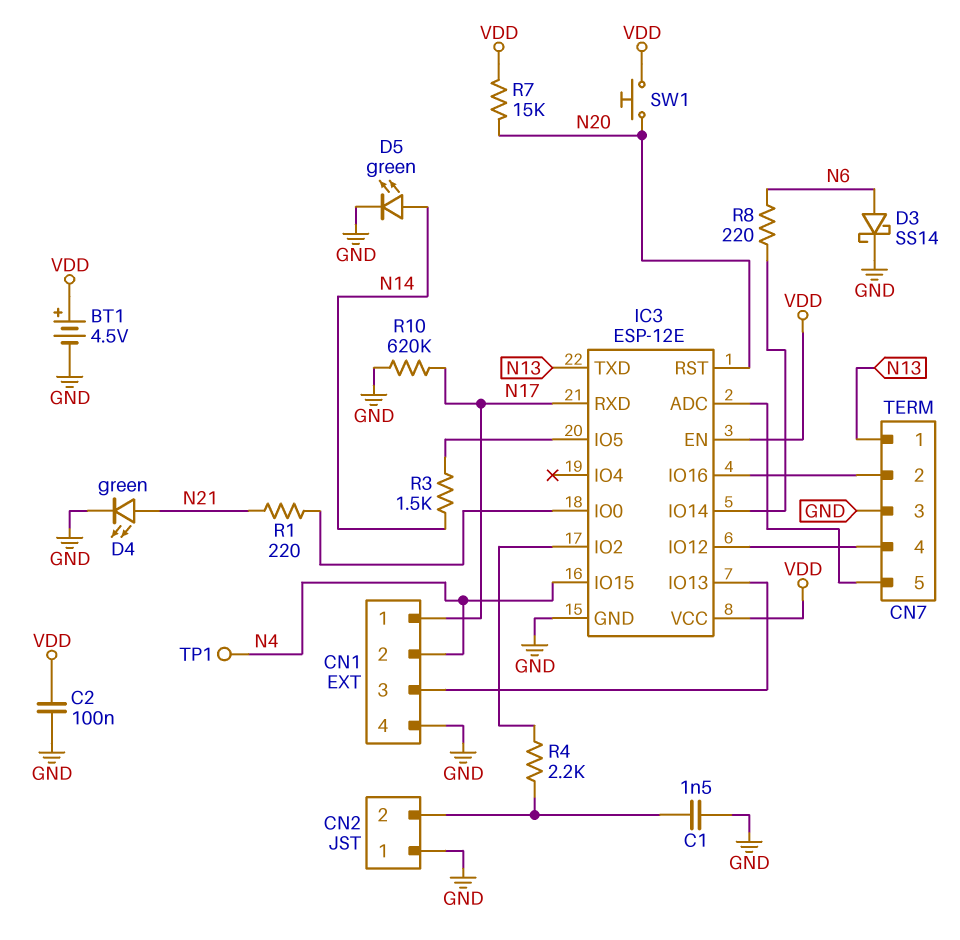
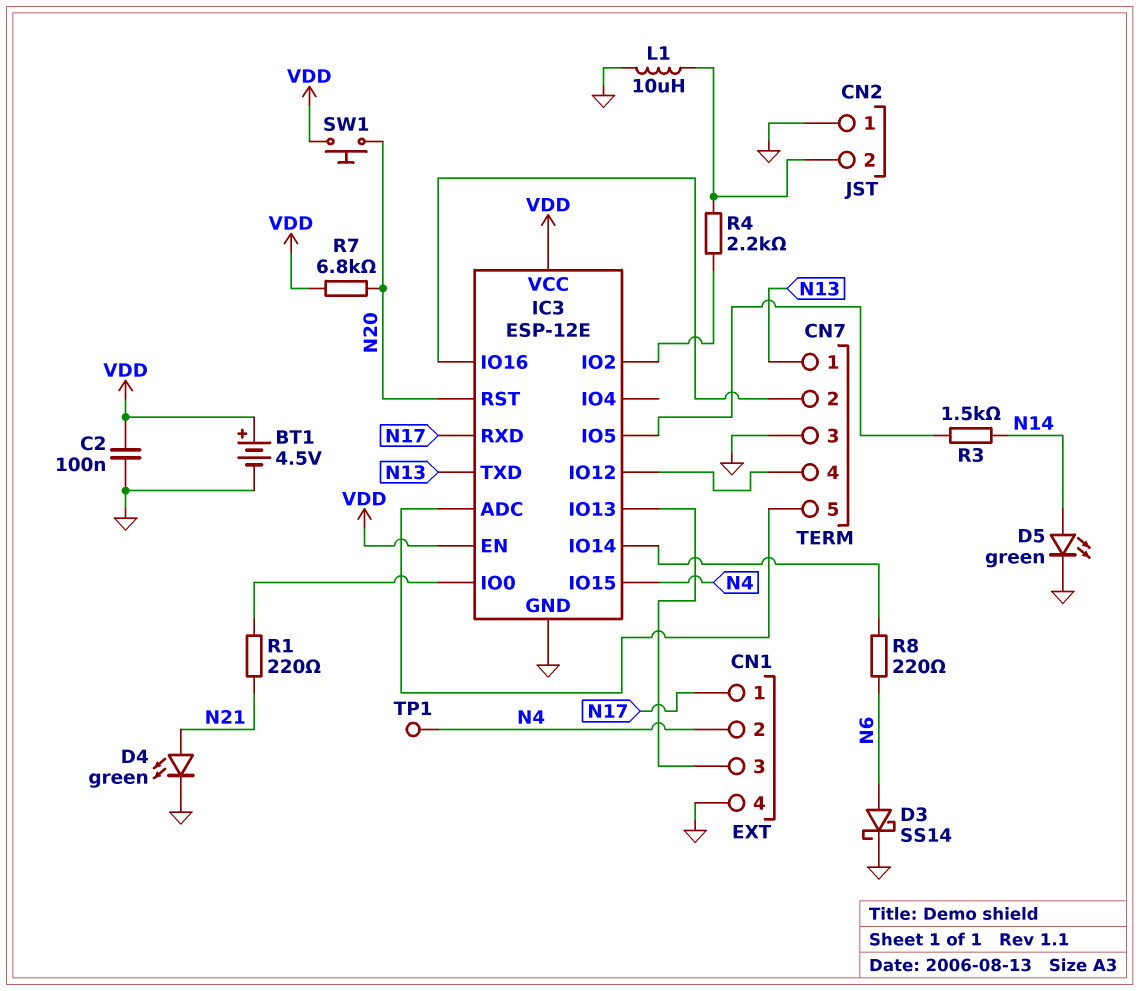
C1: 1.5nF (CN2/2, GND) -> none
L1: none -> 10uH (CN2/2, GND)
R7: 15k (N20, VDD) -> 6.8k (N20, VDD)
R10: 620k (GND, N17) -> none

